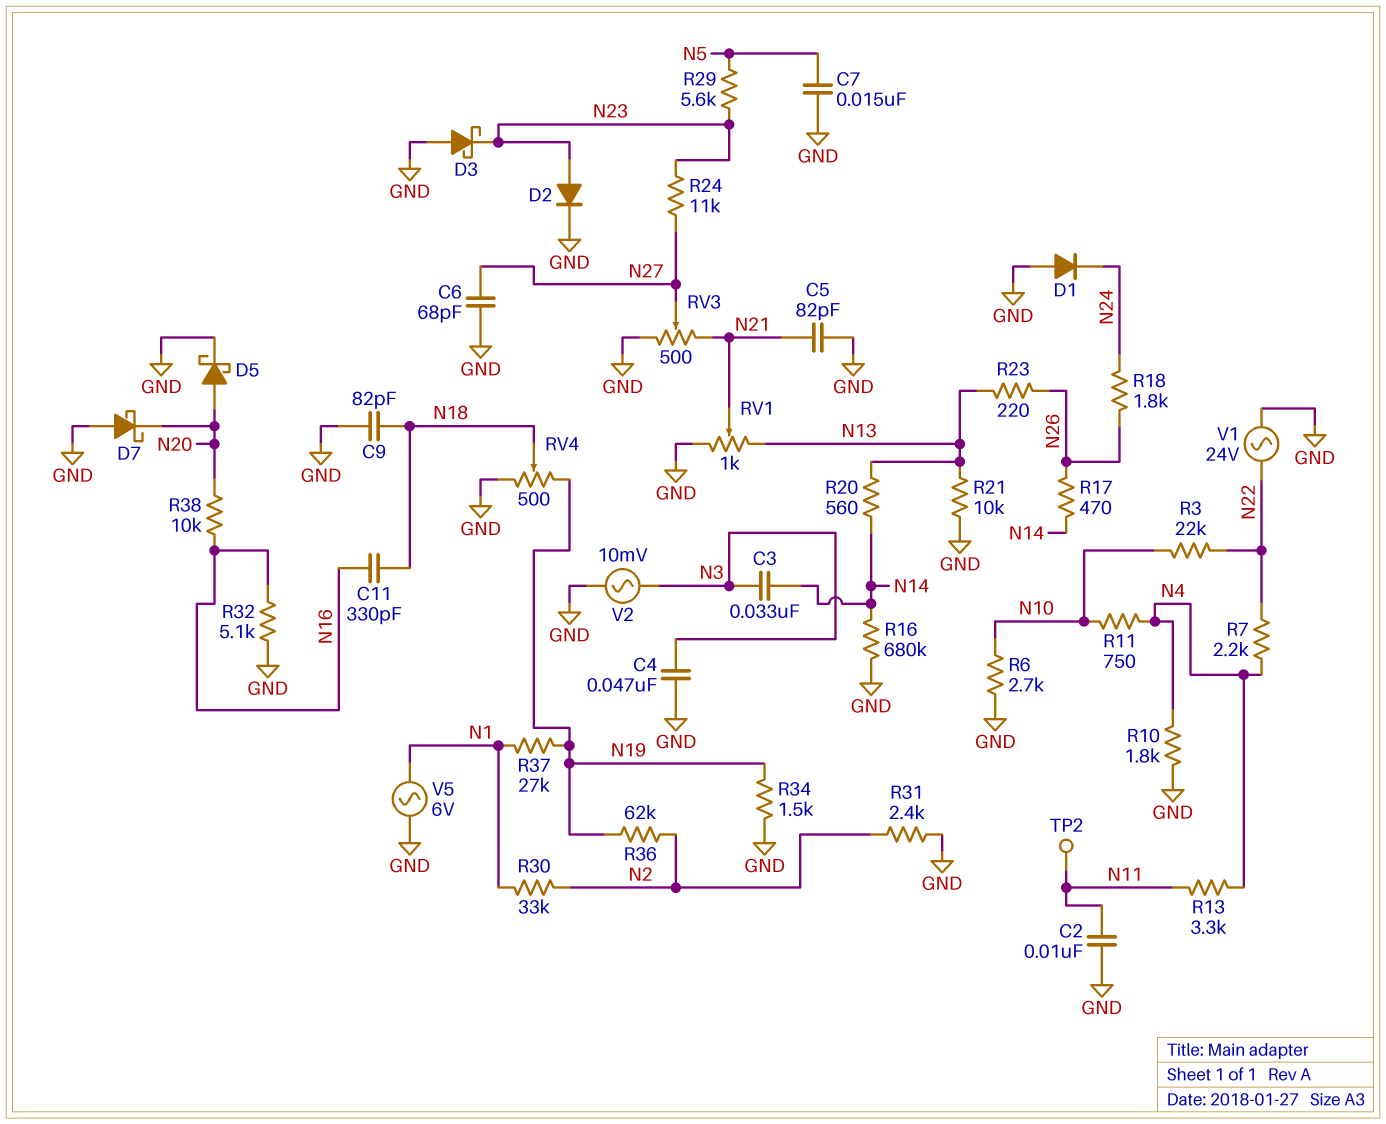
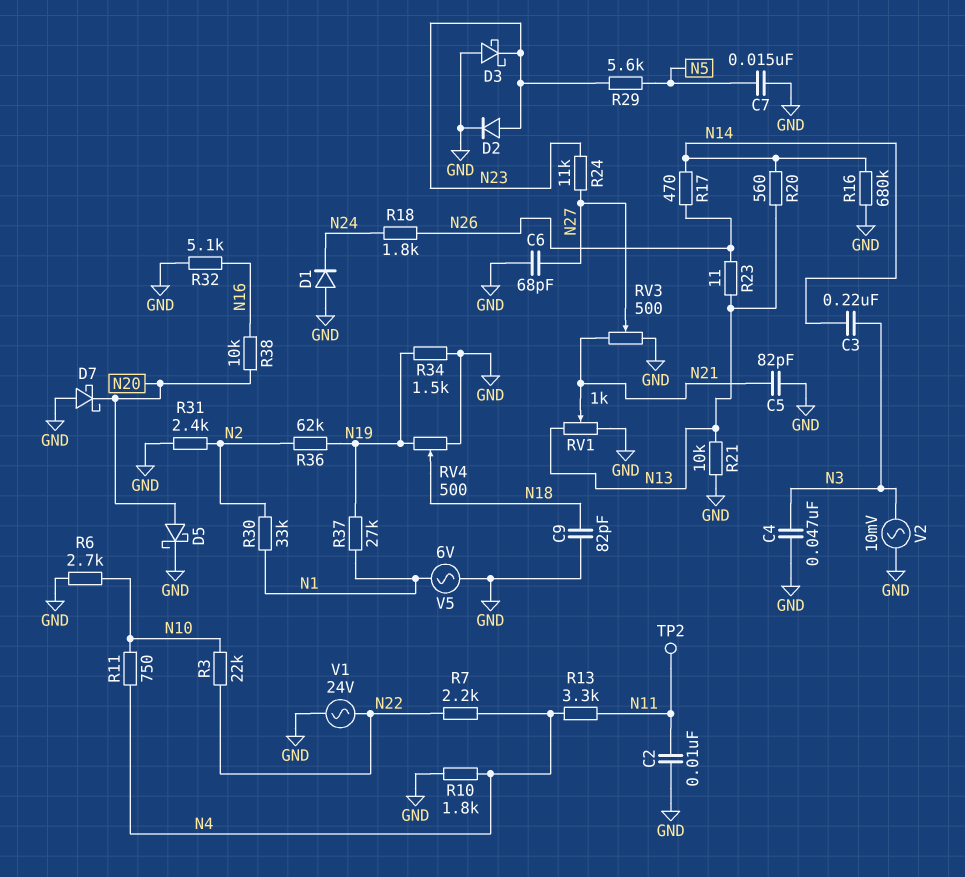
C3: 33nF (N3, N14) -> 220nF (N3, N14)
C11: 330pF (N16, N18) -> none
R23: 220 (N13, N26) -> 11 (N13, N26)

